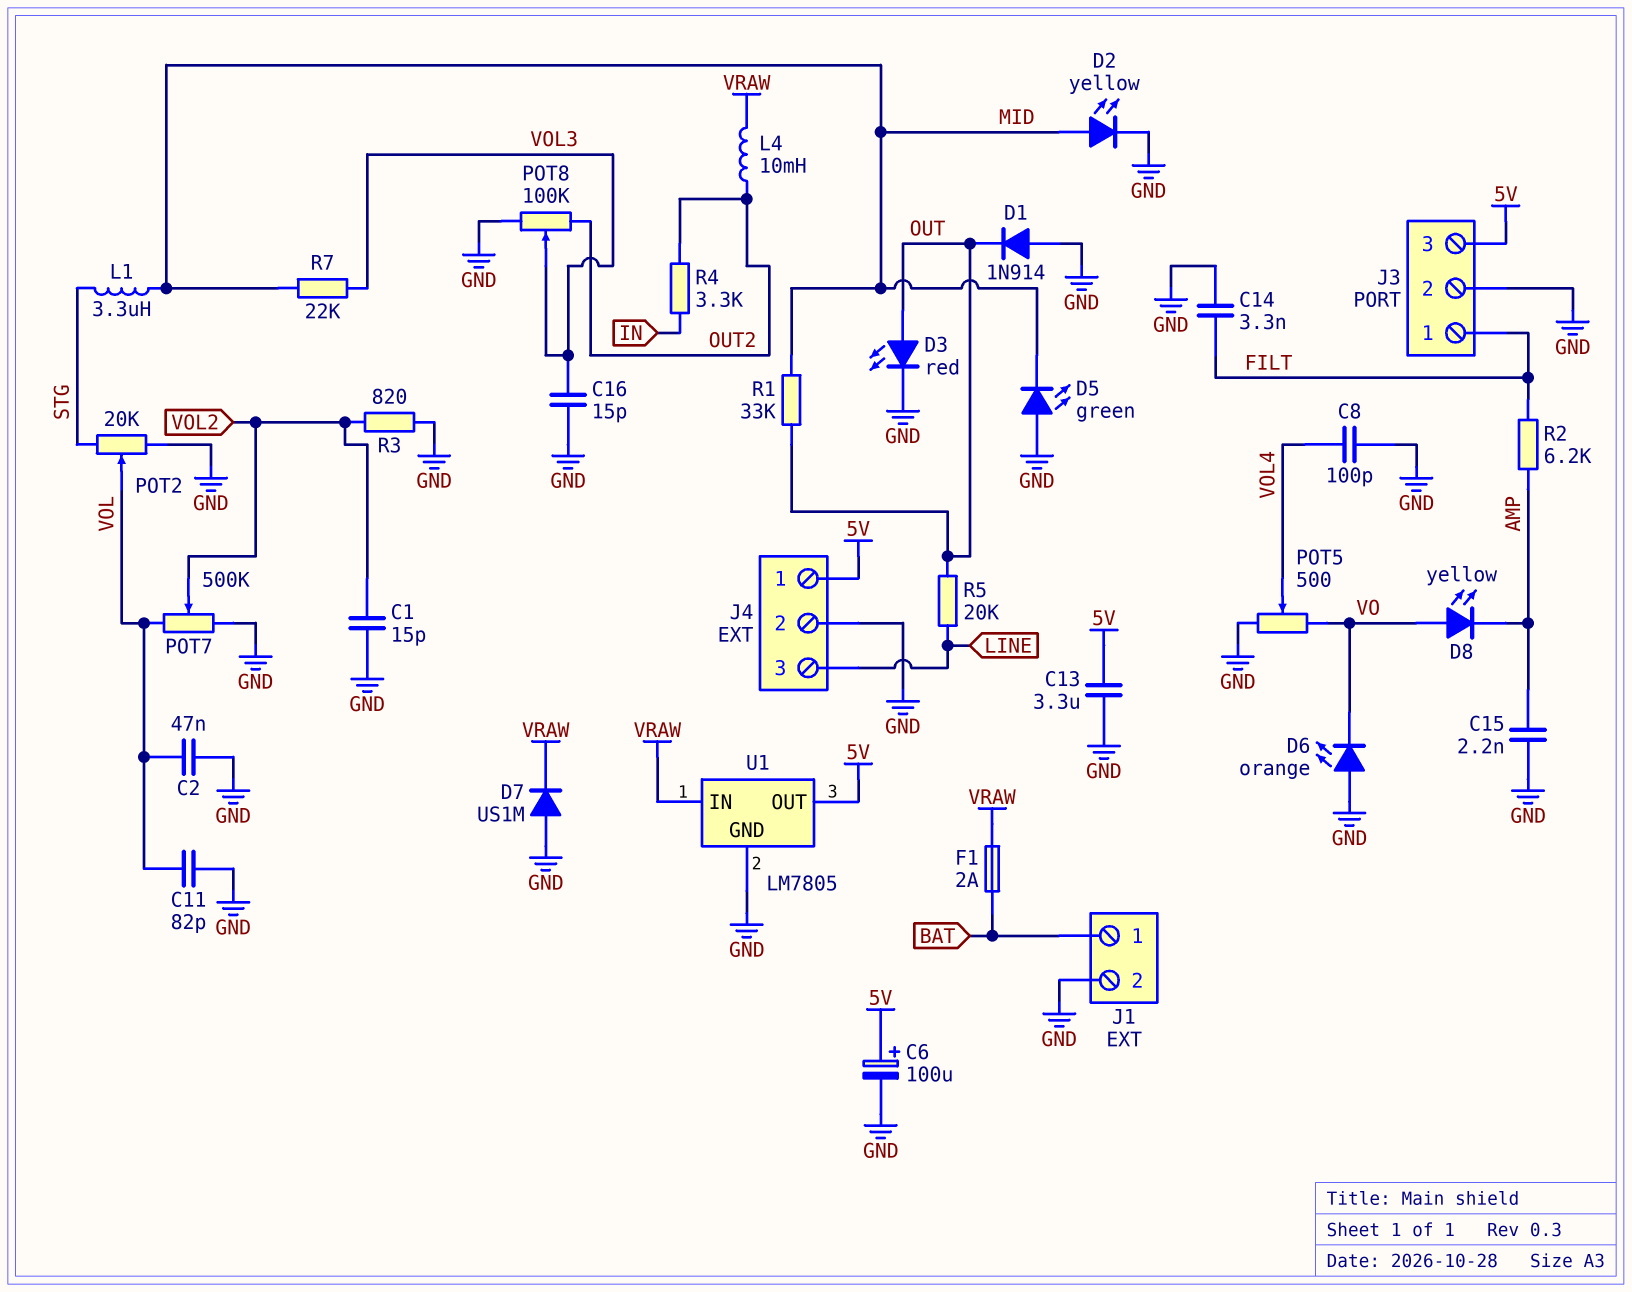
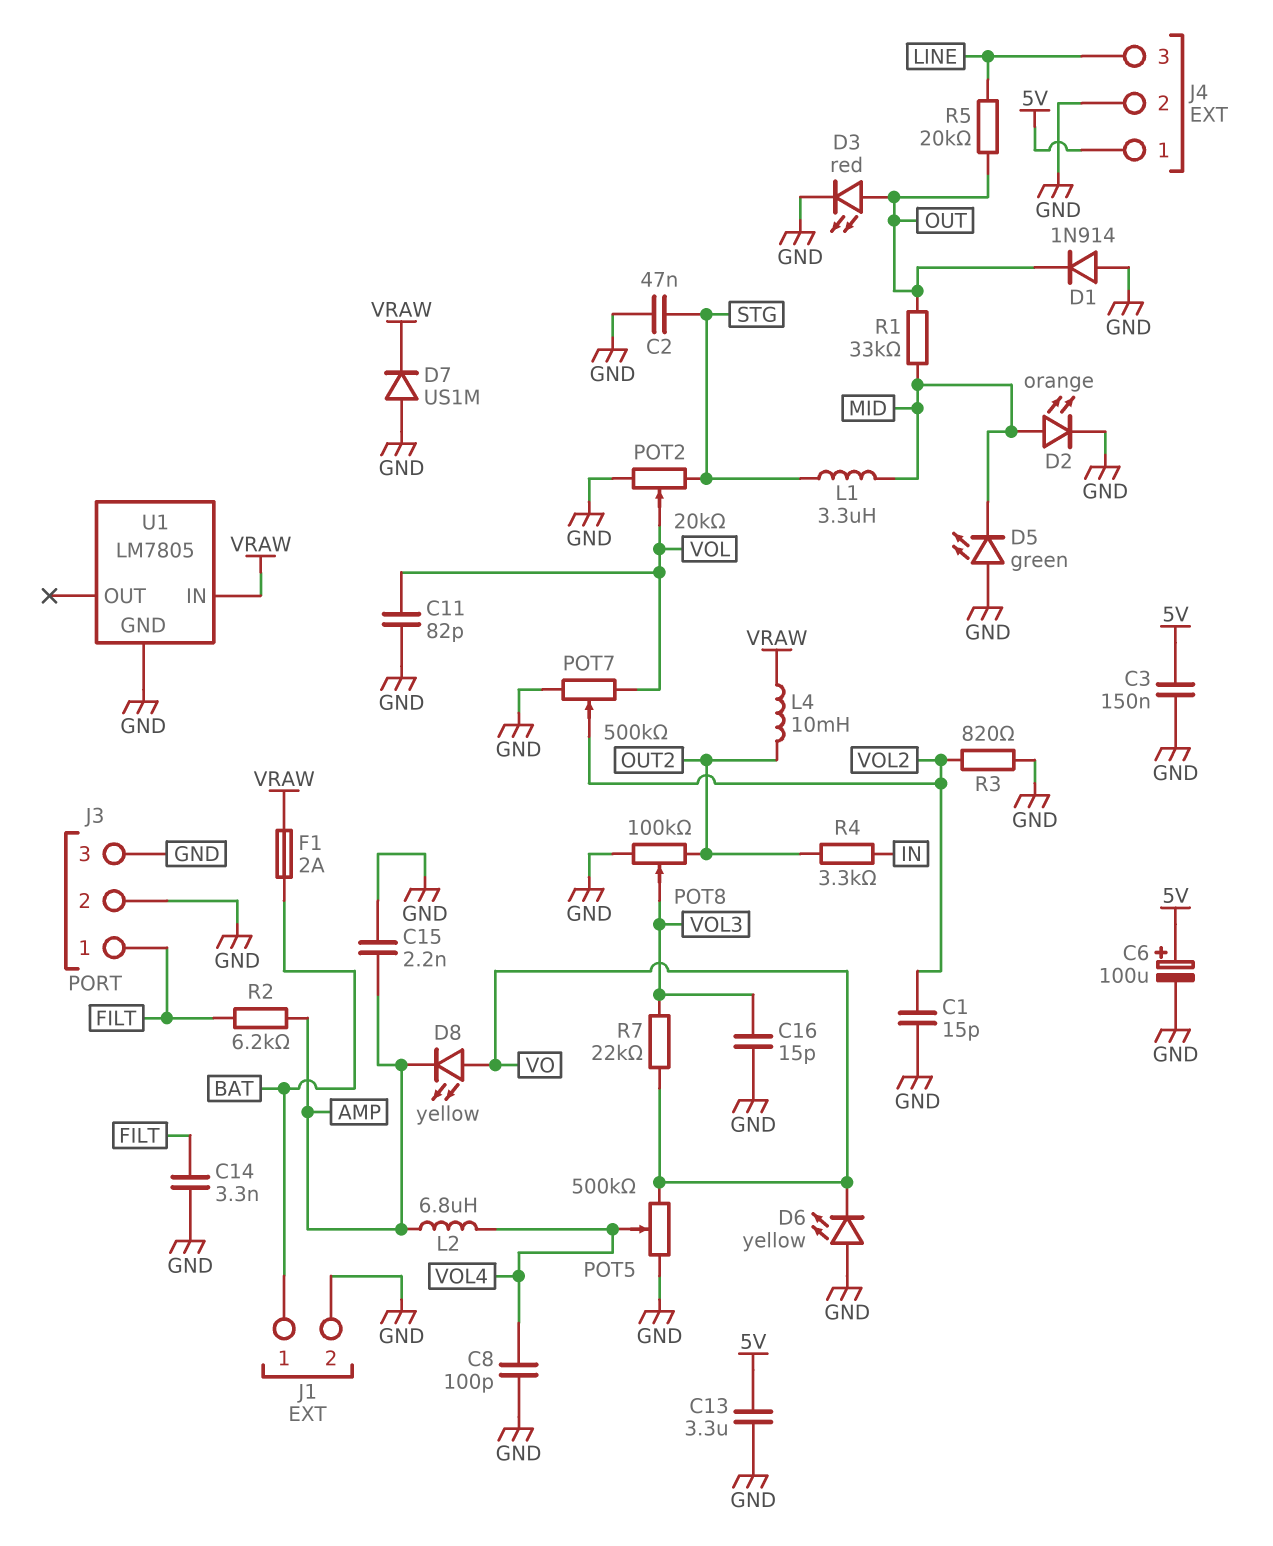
C2: 47nF (GND, VOL) -> 47nF (GND, STG)
C3: none -> 150nF (5V, GND)
D2: LED yellow (A MID, K GND) -> LED orange (A MID, K GND)
D6: LED orange (A GND, K VO) -> LED yellow (A GND, K VO)
J3 pin 3: 5V -> GND
L2: none -> 6.8uH (AMP, VOL4)
POT5: 500 (GND, VO, wiper VOL4) -> 500k (GND, VO, wiper VOL4)
R7: 22k (MID, VOL3) -> 22k (VO, VOL3)
U1 pin OUT: 5V -> none

